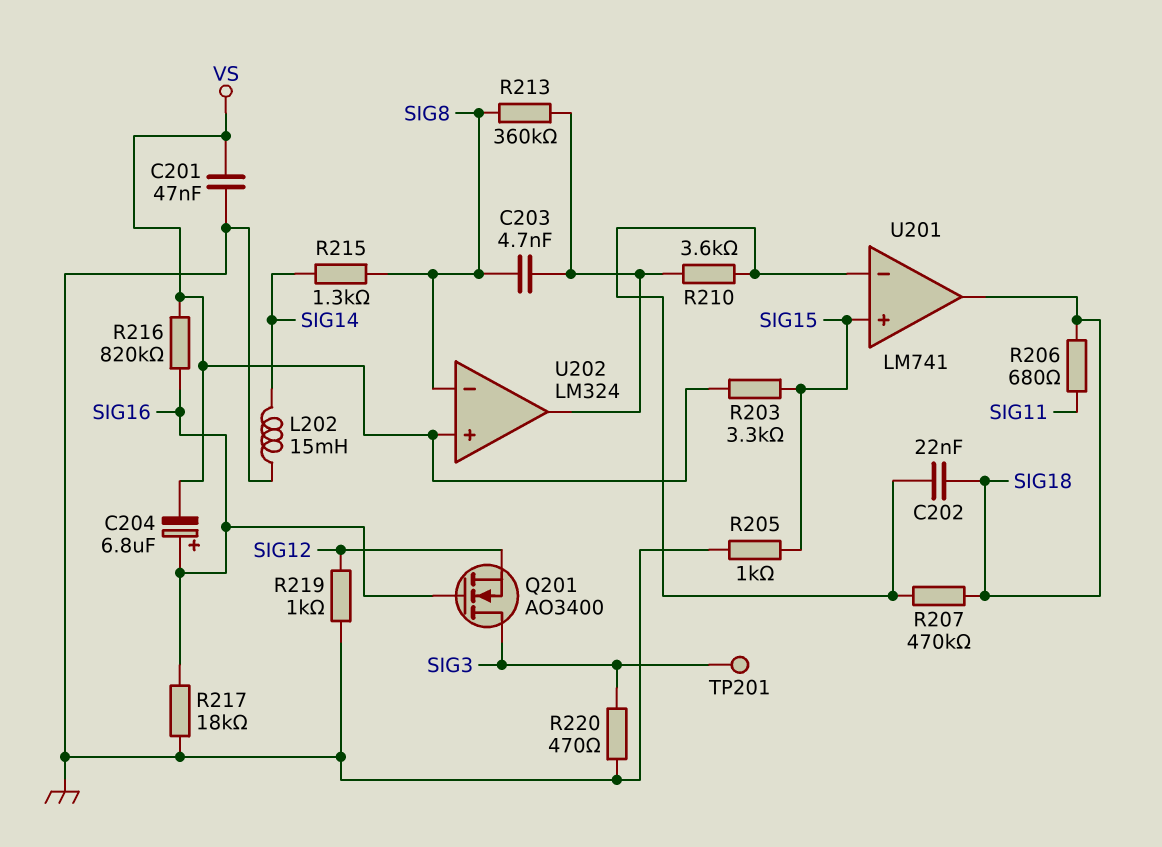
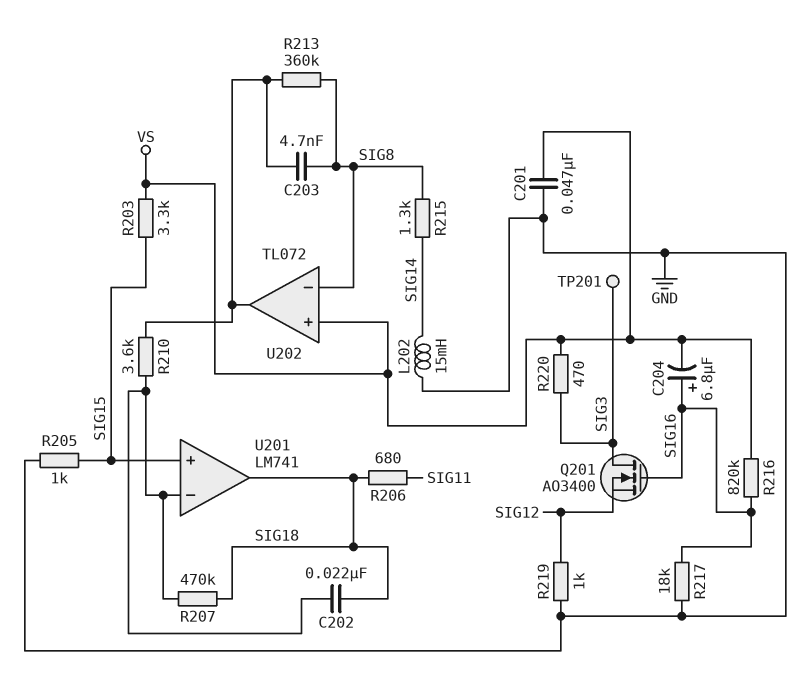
R220: 470 (GND, SIG3) -> 470 (SIG3, VS)
U202: LM324 -> TL072

